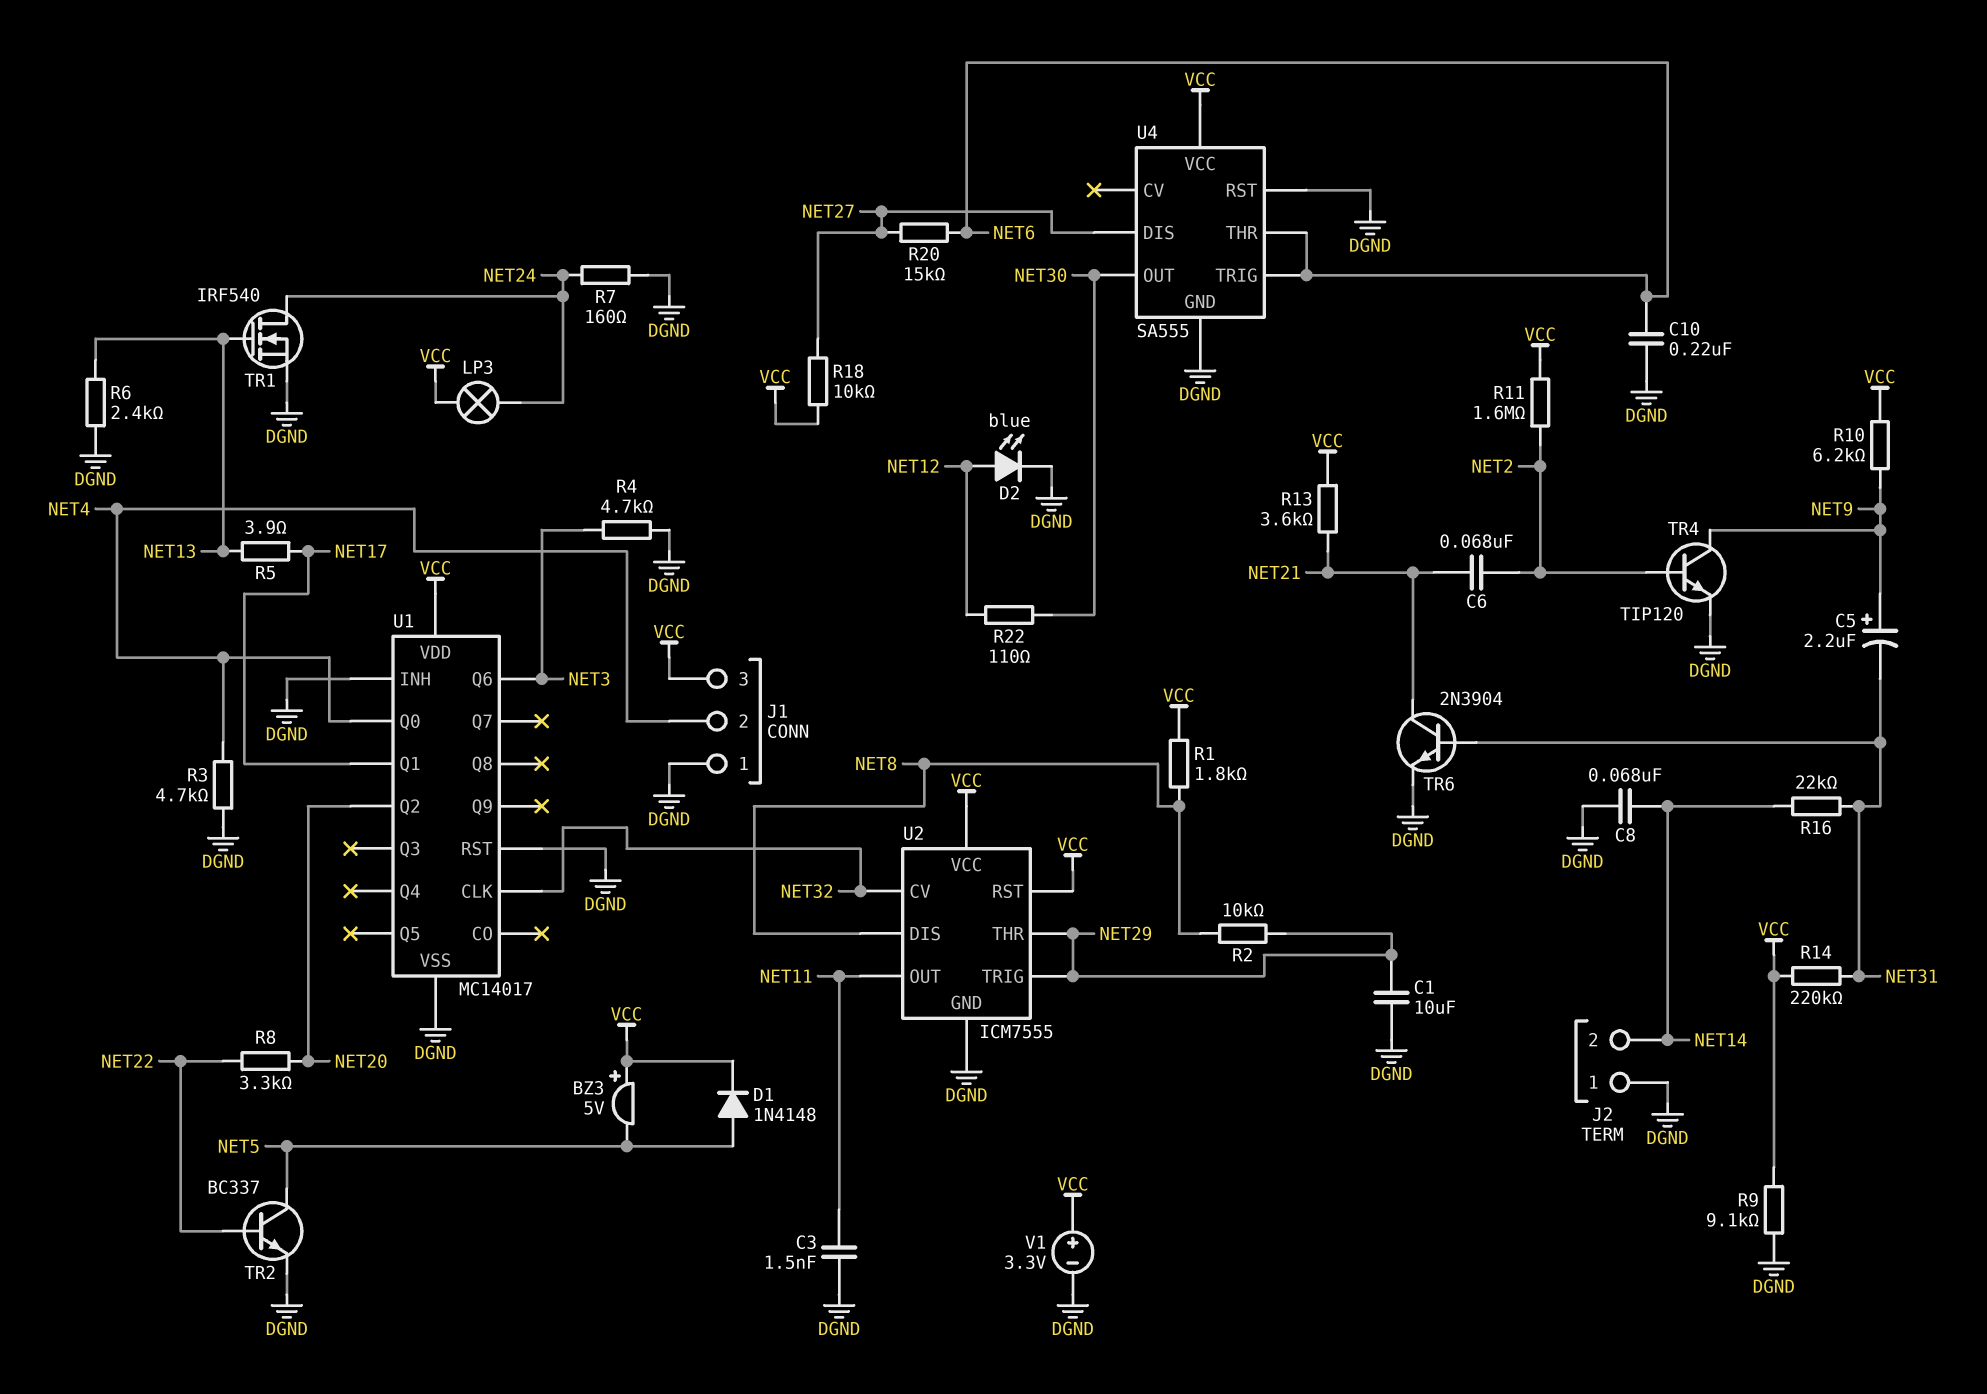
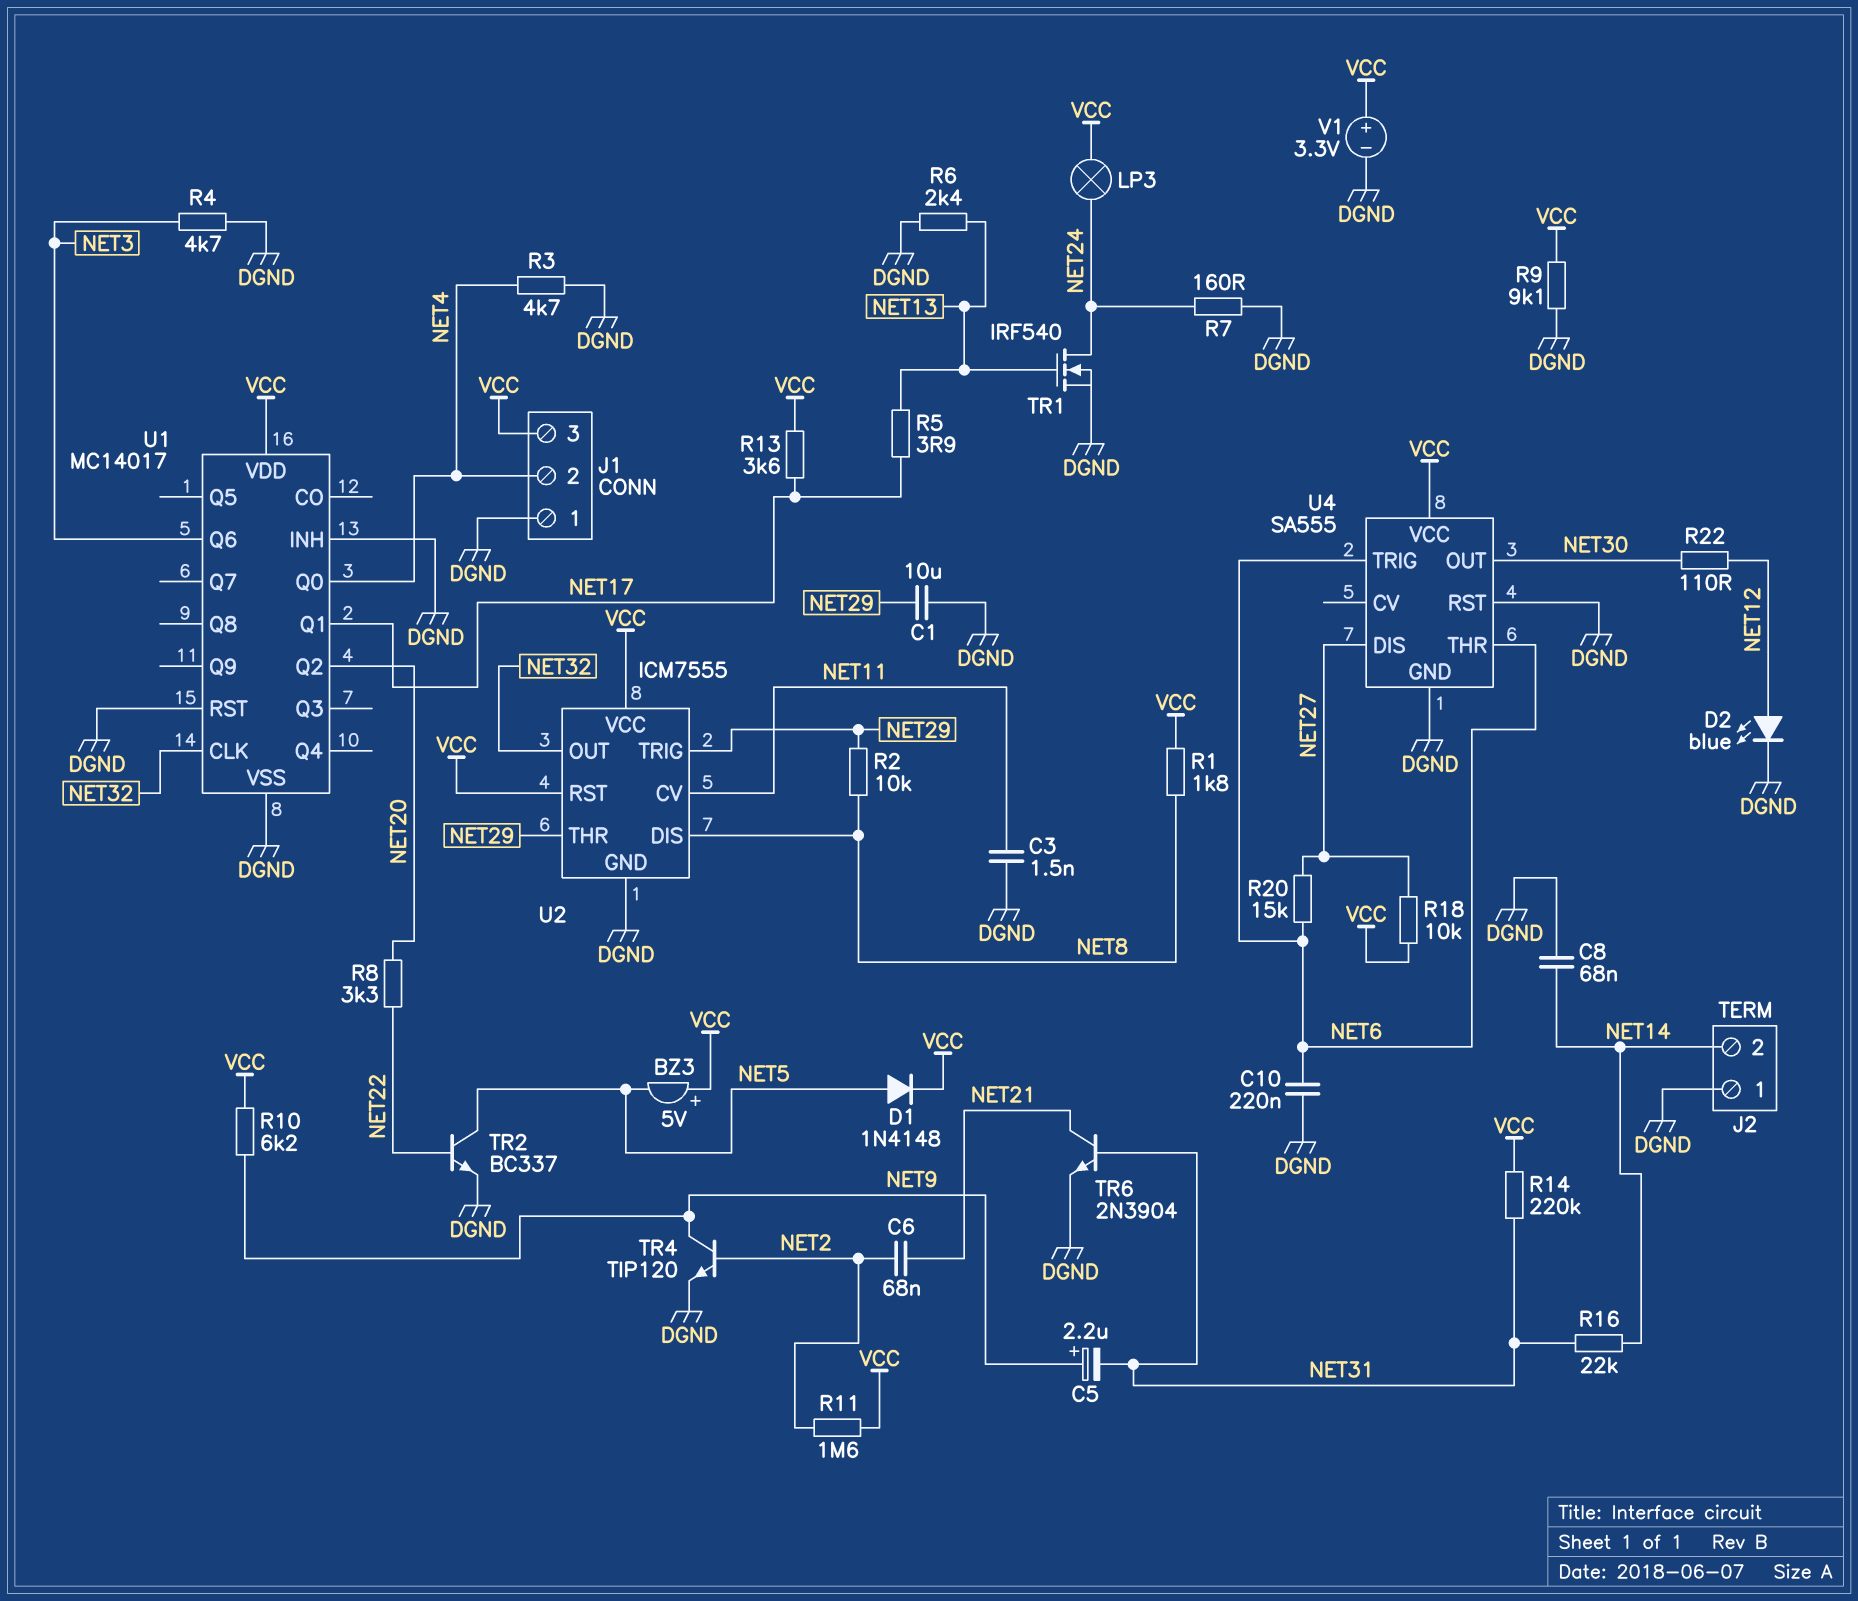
R13: 3.6k (NET21, VCC) -> 3.6k (NET17, VCC)
U2 pin CV: NET32 -> NET11
U2 pin OUT: NET11 -> NET32

